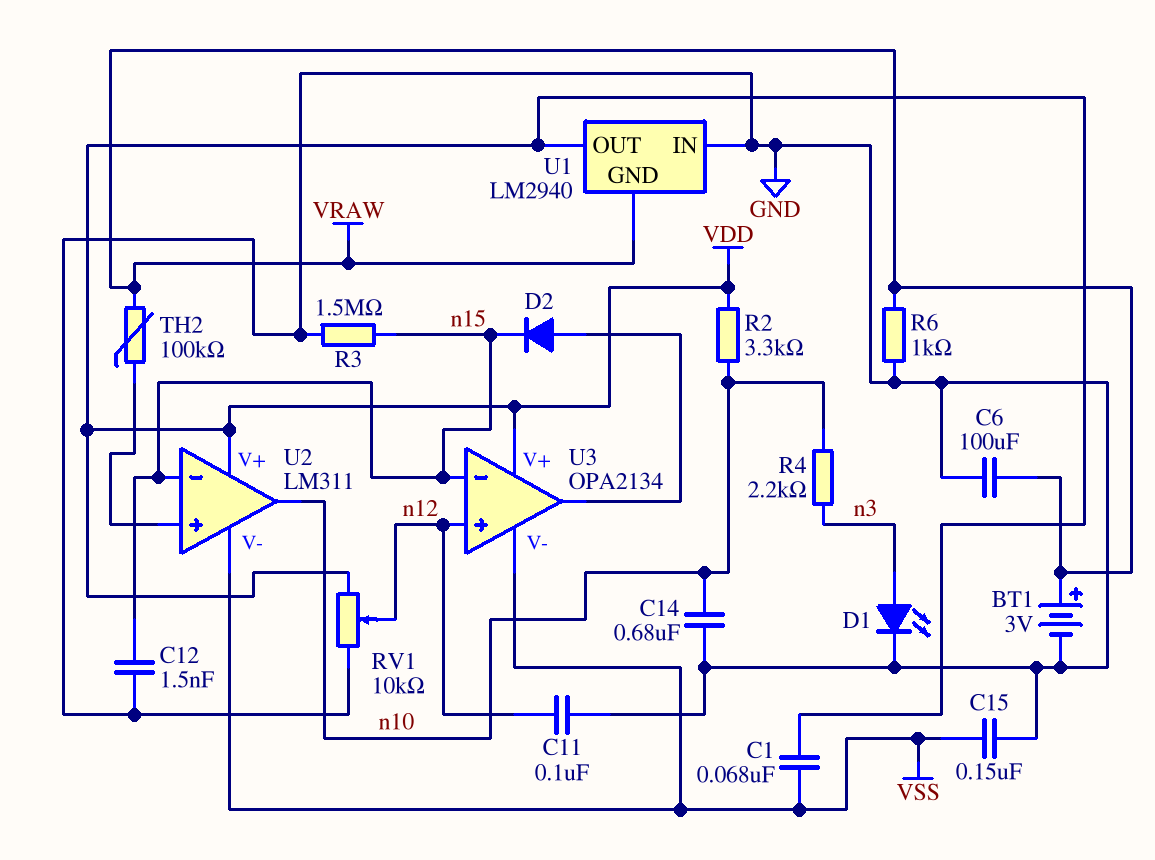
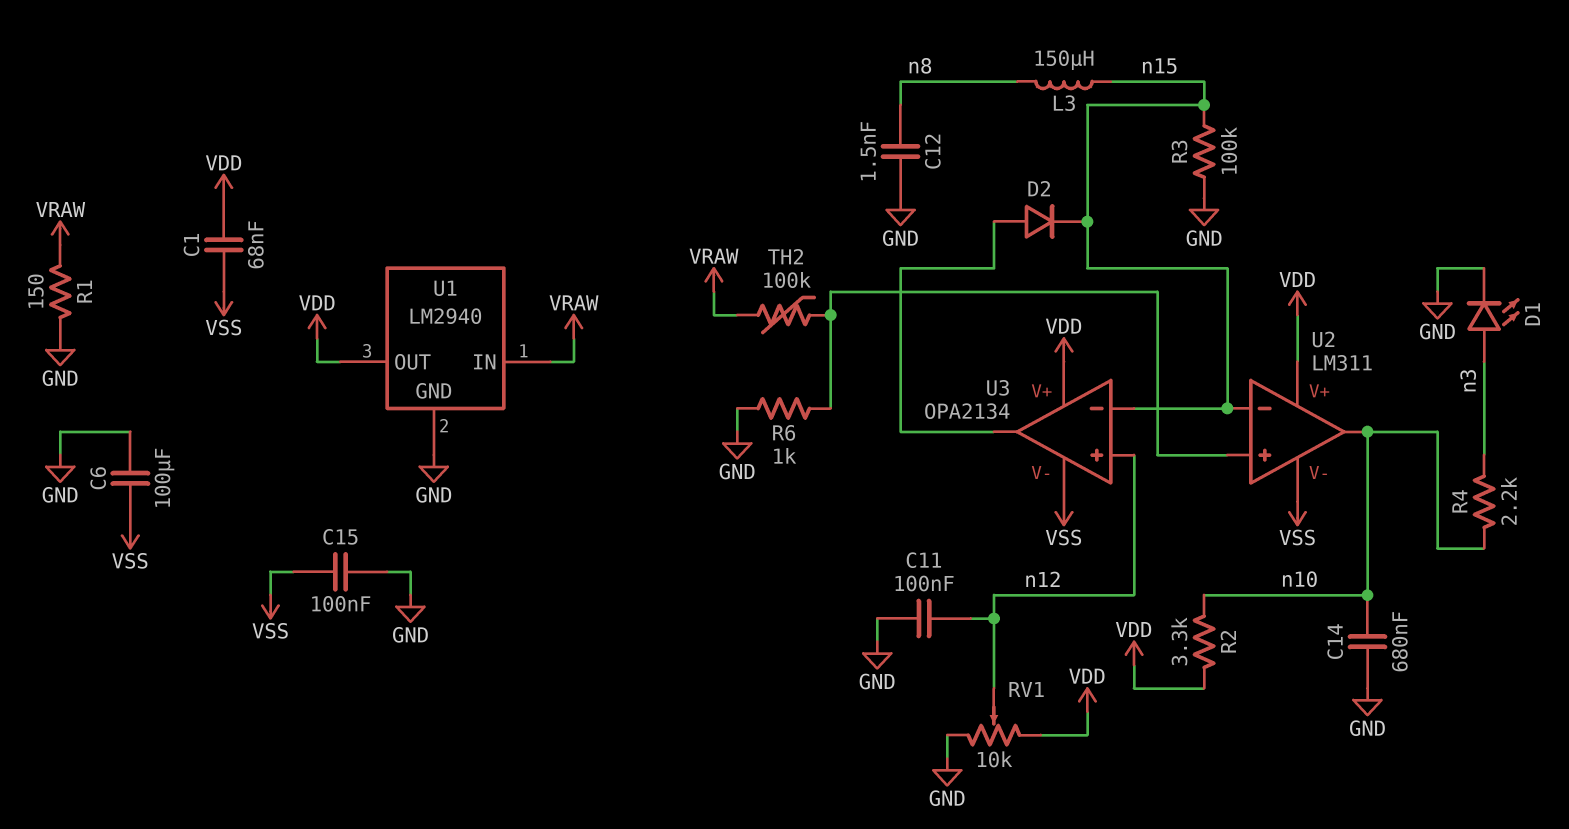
BT1: 3V (plus VRAW, minus GND) -> none
C6: 100uF (GND, VRAW) -> 100uF (GND, VSS)
C12: 1.5nF (GND, n15) -> 1.5nF (GND, n8)
C15: 150nF (GND, VSS) -> 100nF (GND, VSS)
L3: none -> 150uH (n8, n15)
R1: none -> 150 (GND, VRAW)
R3: 1.5M (GND, n15) -> 100k (GND, n15)
R6: 1k (GND, VRAW) -> 1k (GND, U2/in+)
U1 pin GND: VRAW -> GND
U1 pin IN: GND -> VRAW

